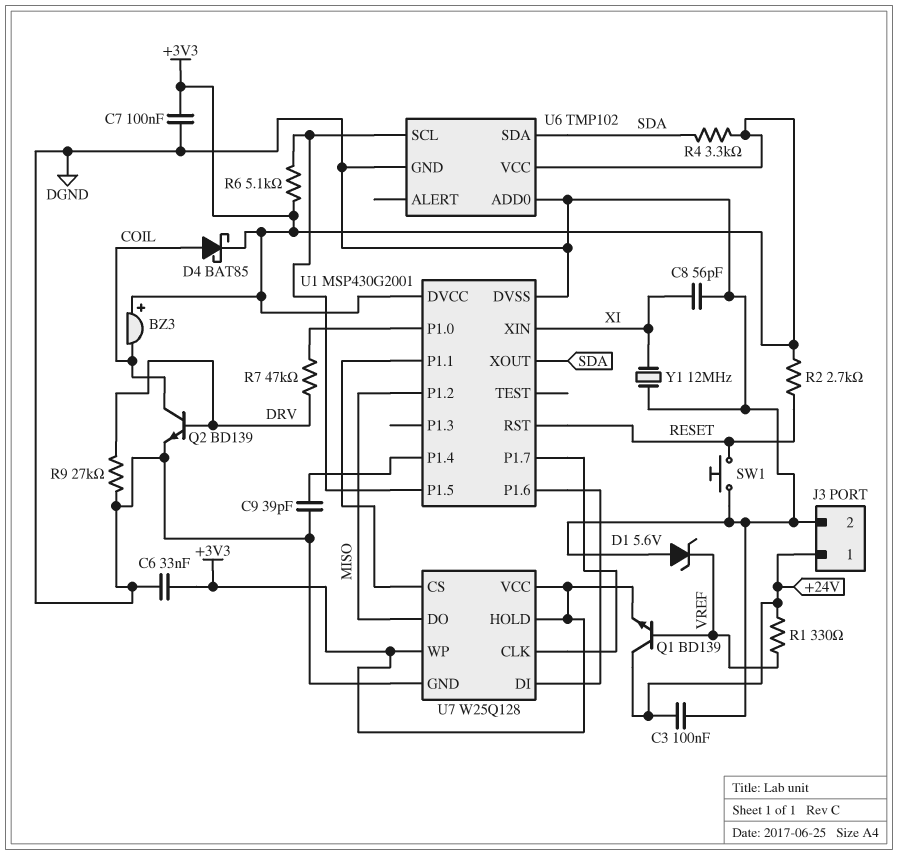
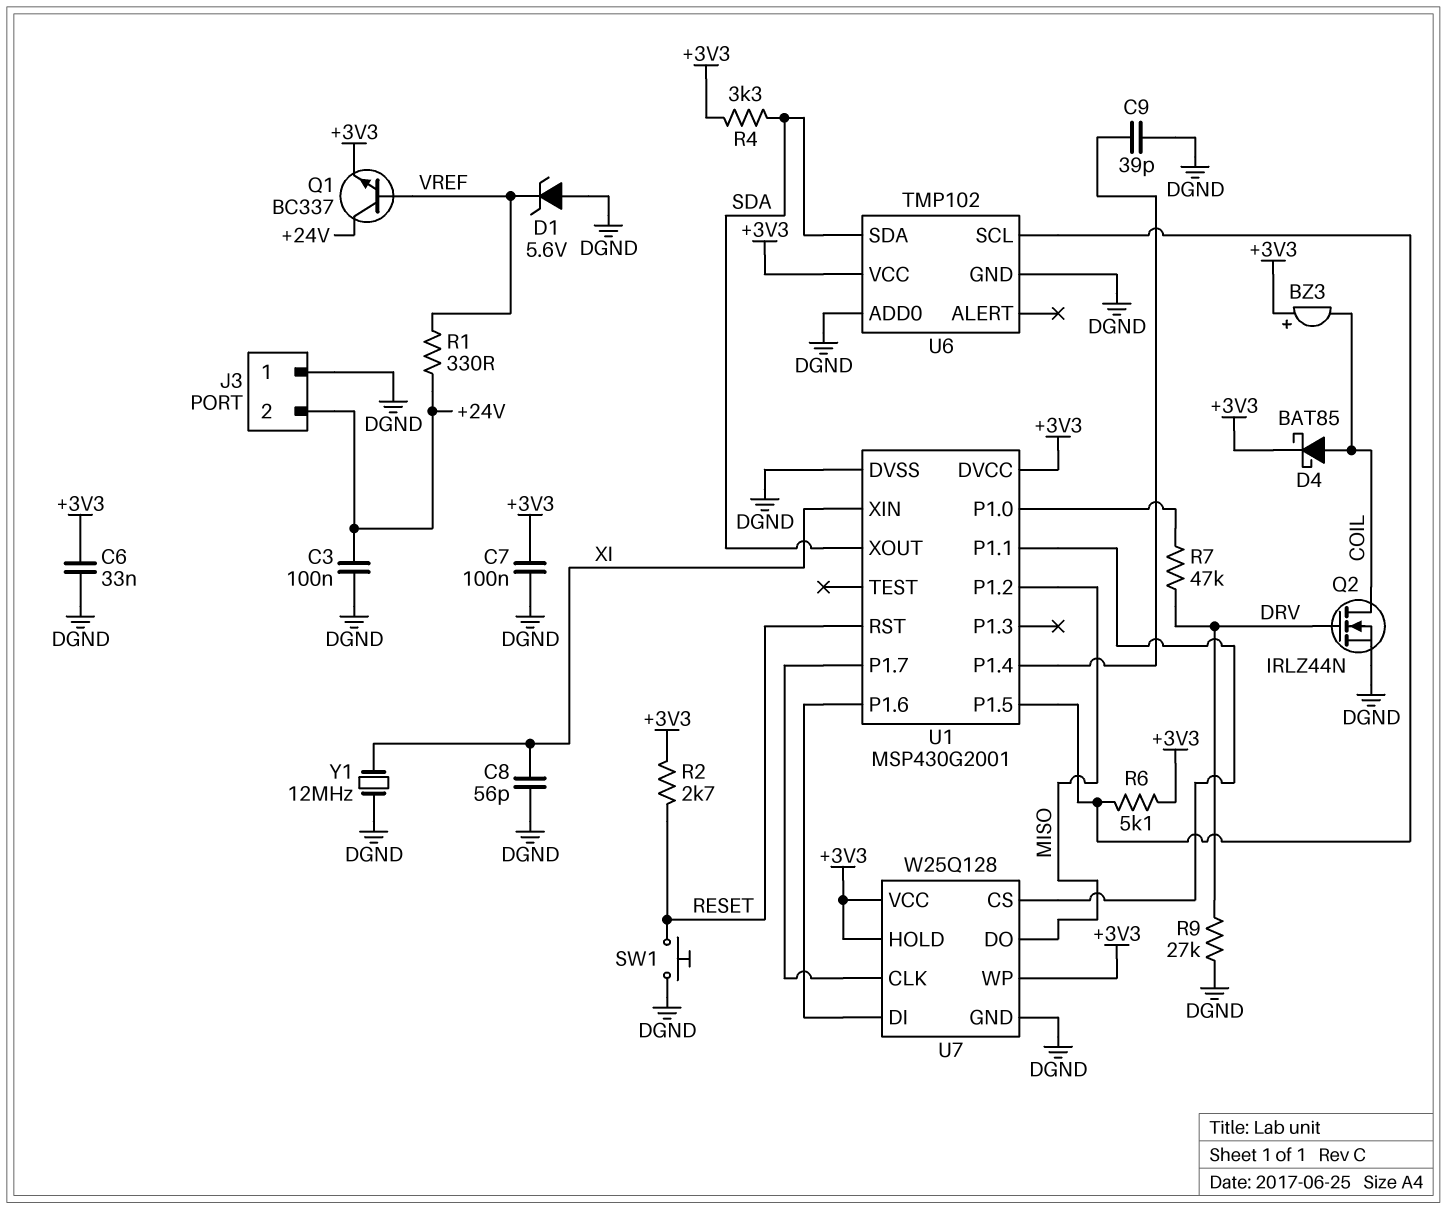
J3 pin 1: +24V -> DGND
J3 pin 2: DGND -> +24V
Q1: NPN BD139 (B VREF, C +24V, E +3V3) -> NPN BC337 (B VREF, C +24V, E +3V3)
Q2: NPN BD139 (B DRV, C COIL, E DGND) -> NMOS IRLZ44N (G DRV, D COIL, S DGND)

